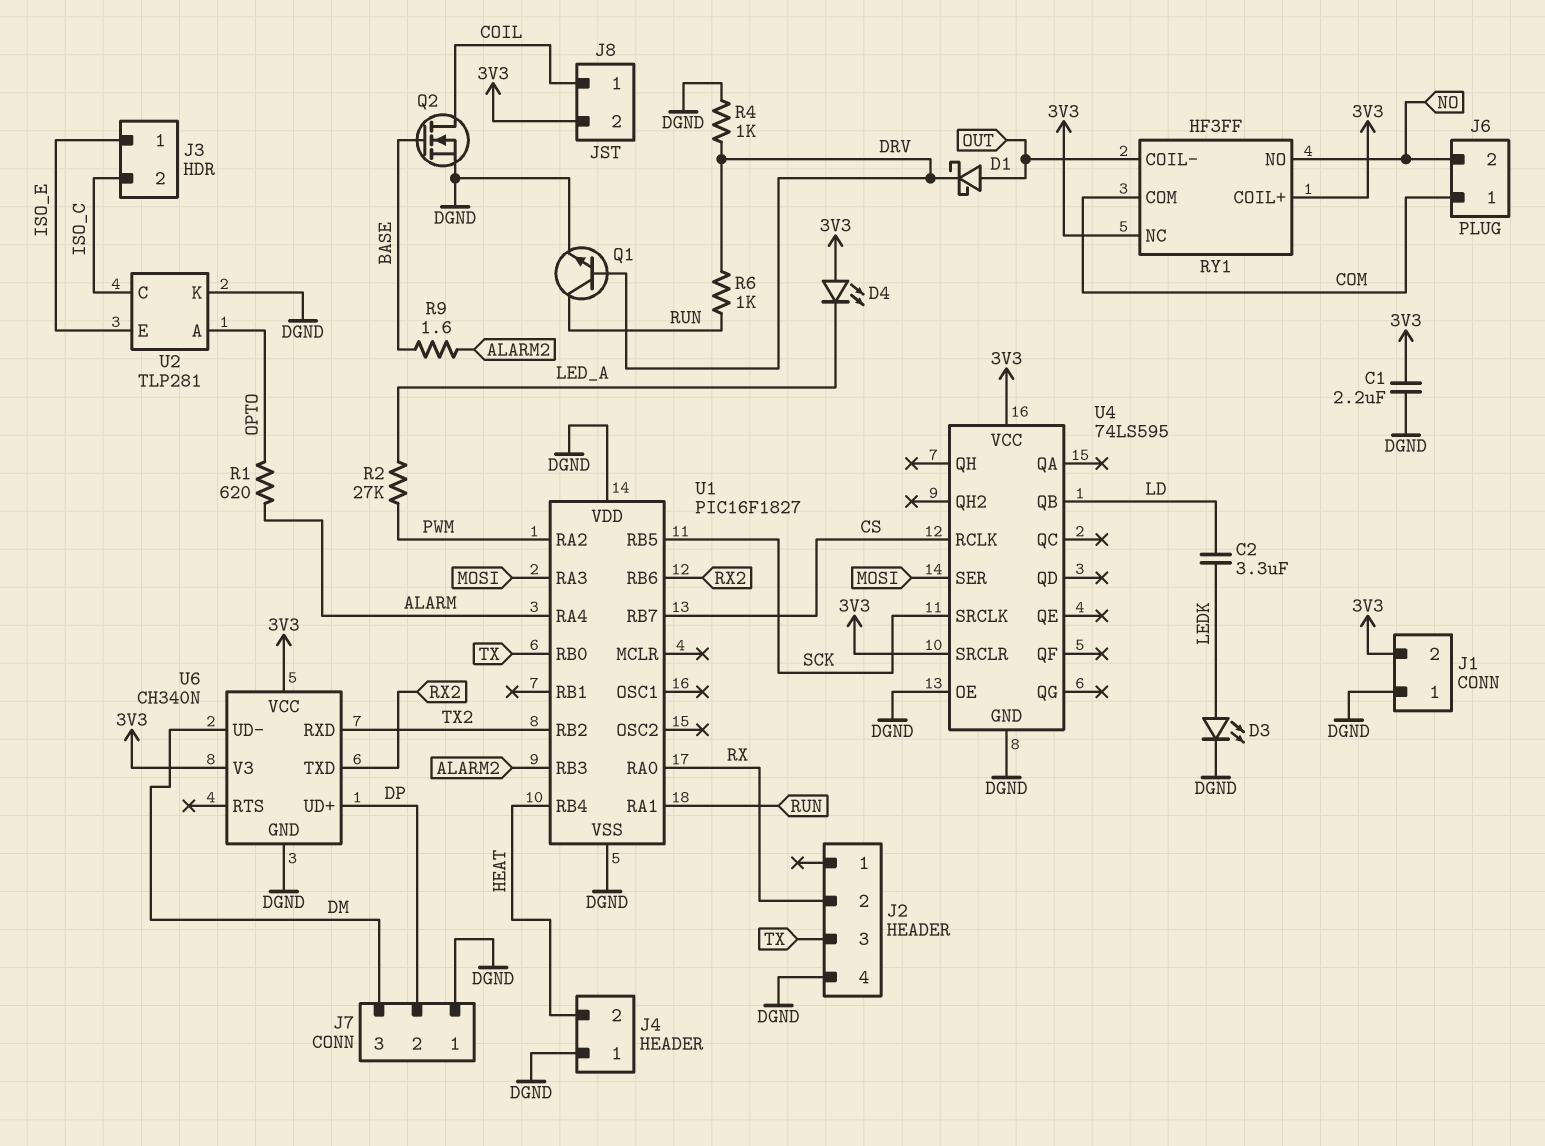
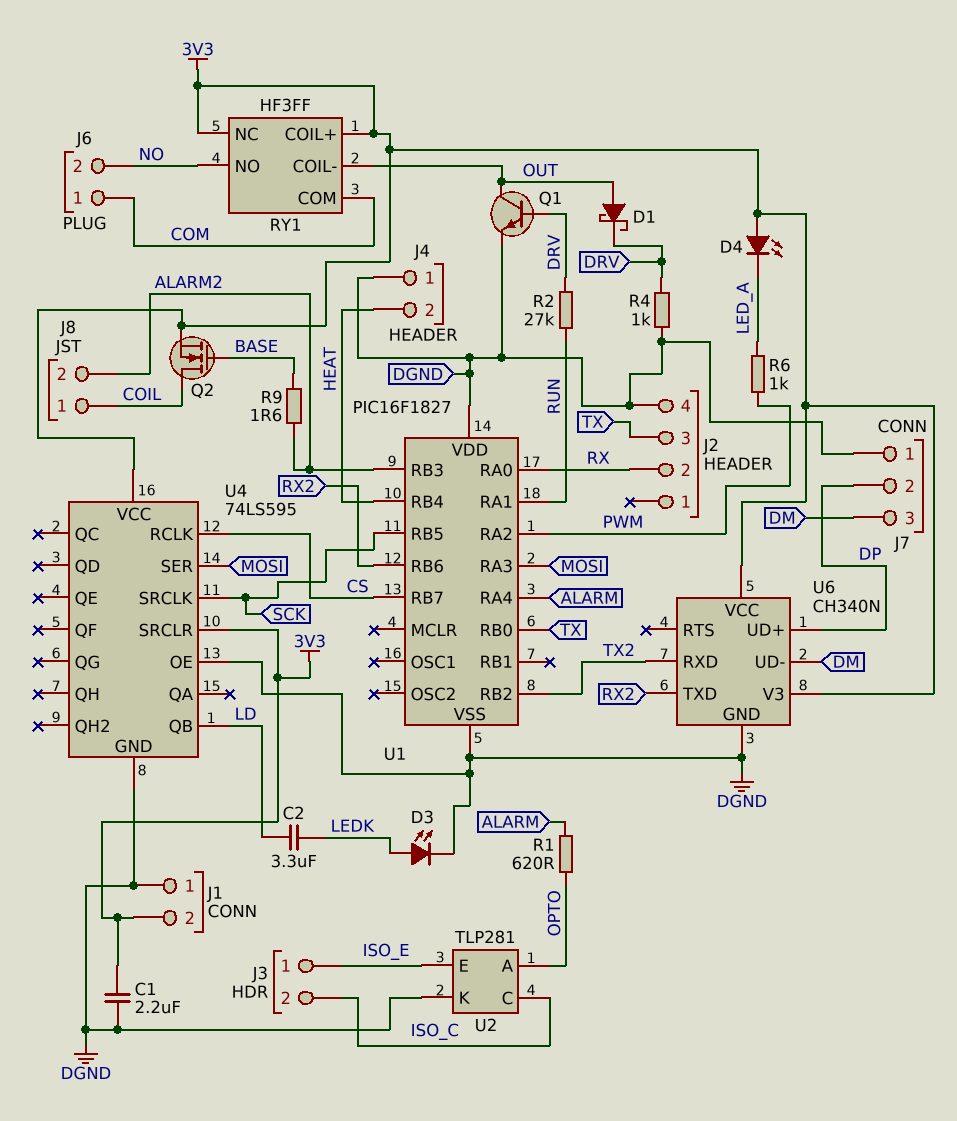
J8 pin 2: 3V3 -> ALARM2
Q1: NPN (B DRV, C RUN, E DGND) -> NPN (B DRV, C OUT, E DGND)
Q2: NMOS (G BASE, D COIL, S DGND) -> NMOS (G BASE, D COIL, S 3V3)
R2: 27k (LED_A, PWM) -> 27k (DRV, RUN)
R6: 1k (DRV, RUN) -> 1k (LED_A, PWM)

